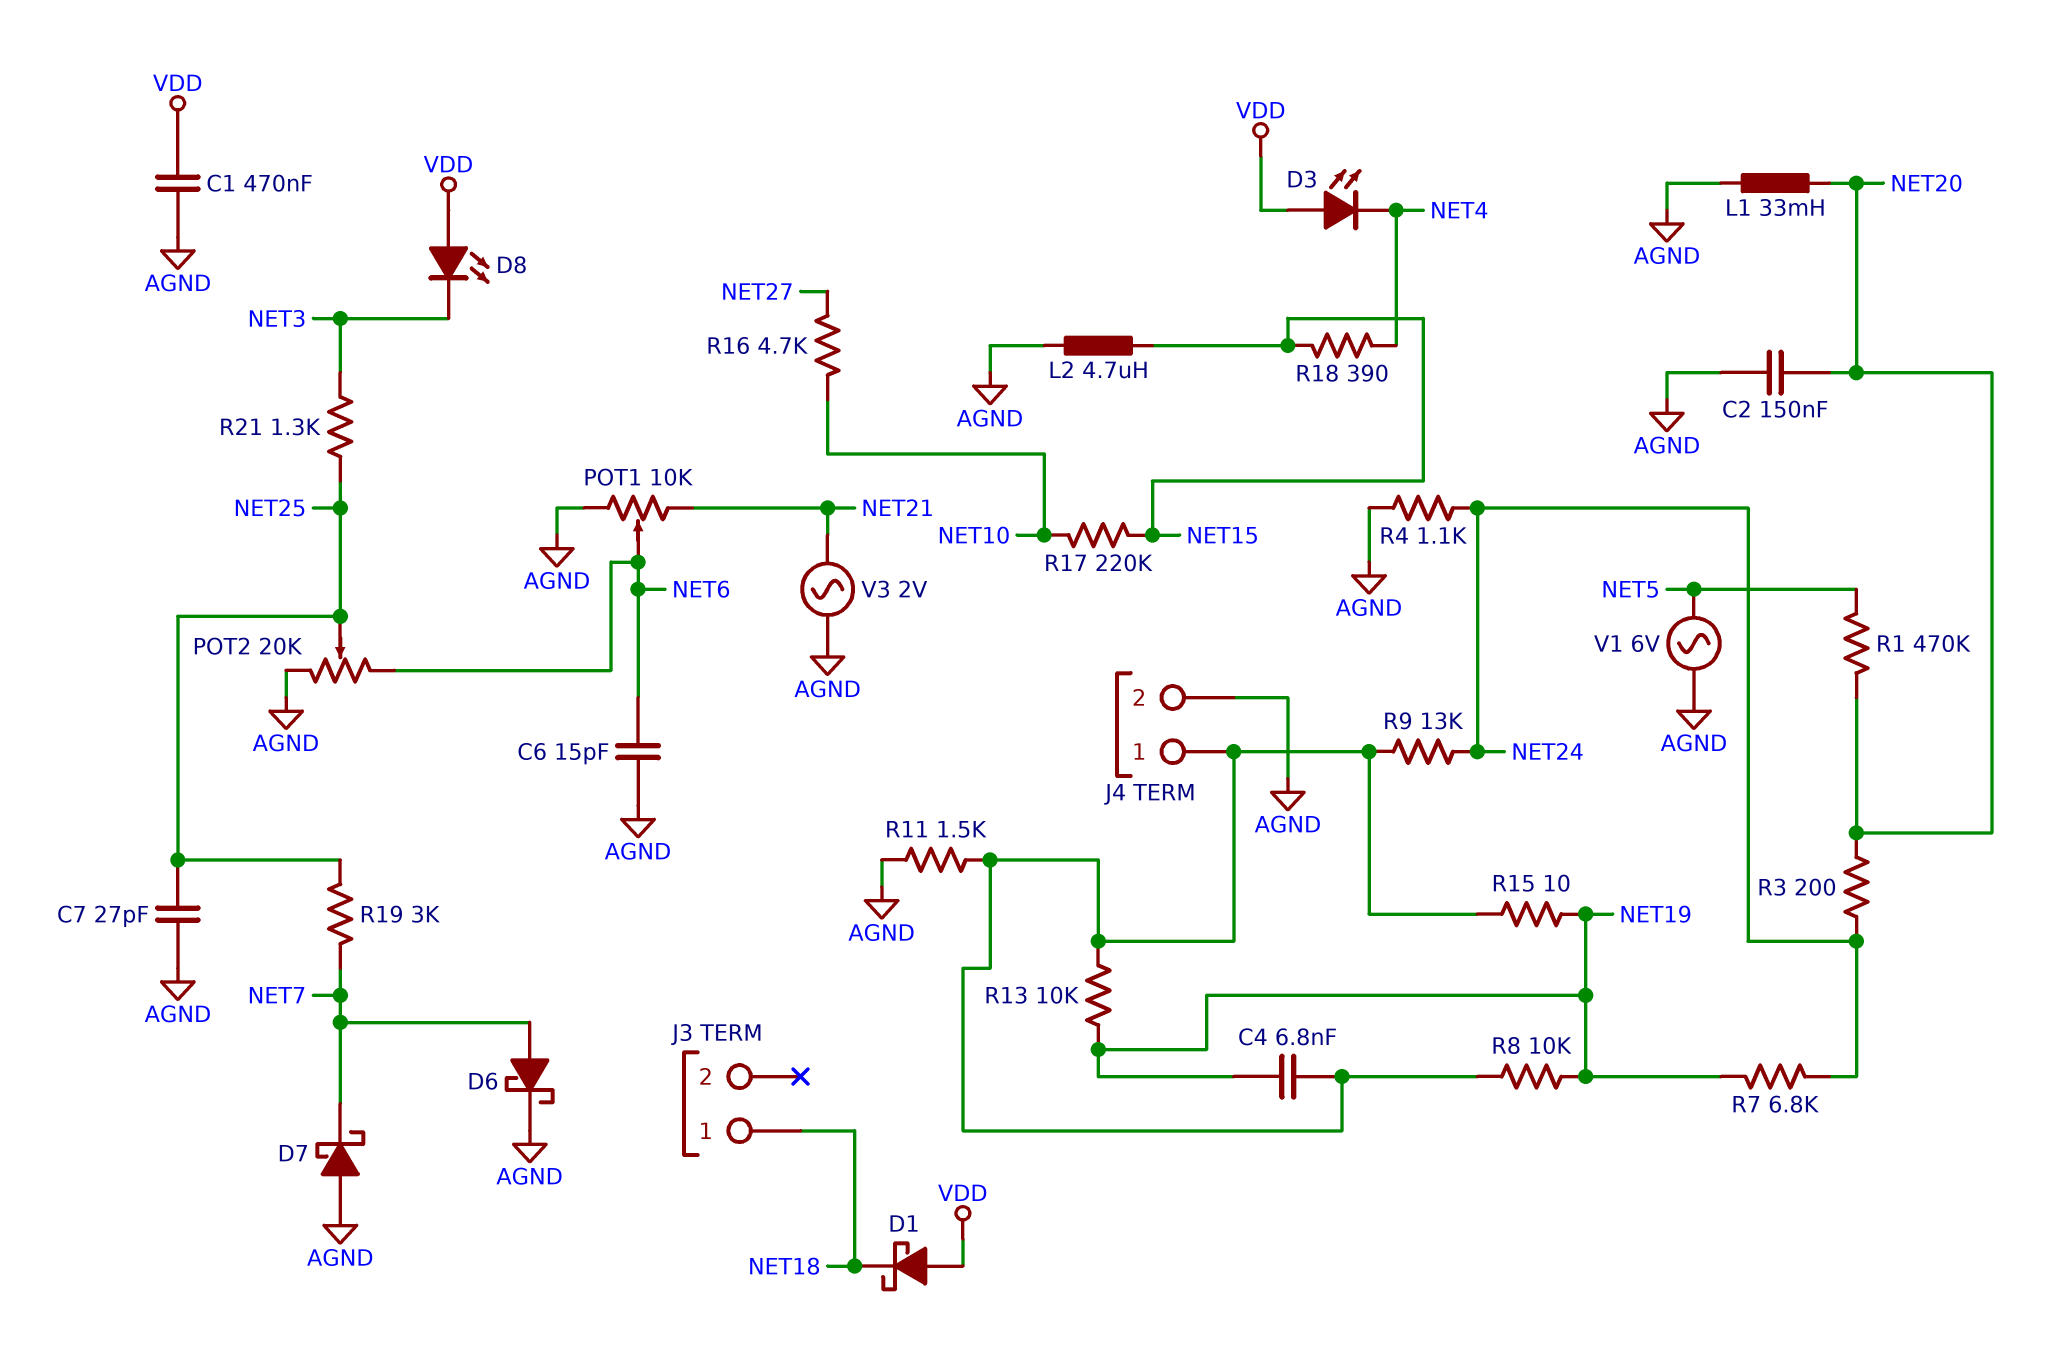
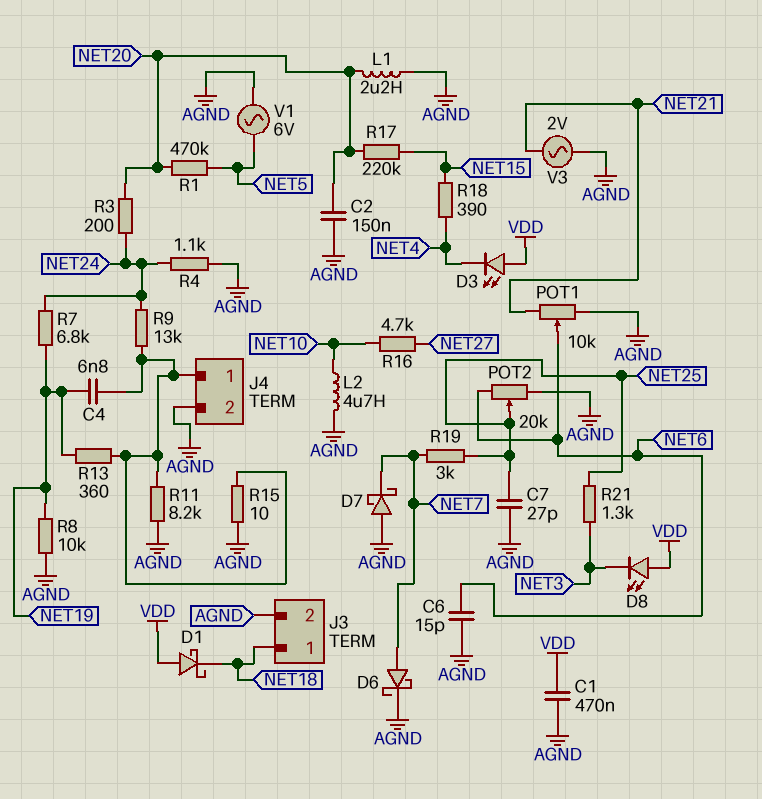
J3 pin 2: none -> AGND
L1: 33mH (AGND, NET20) -> 2.2uH (AGND, NET20)
L2: 4.7uH (AGND, NET15) -> 4.7uH (AGND, NET10)
R8: 10k (J4/1, NET19) -> 10k (AGND, NET19)
R11: 1.5k (AGND, J4/1) -> 8.2k (AGND, J4/1)
R13: 10k (J4/1, NET19) -> 360 (J4/1, NET19)
R15: 10 (J4/1, NET19) -> 10 (AGND, J4/1)
R17: 220k (NET10, NET15) -> 220k (NET15, NET20)

